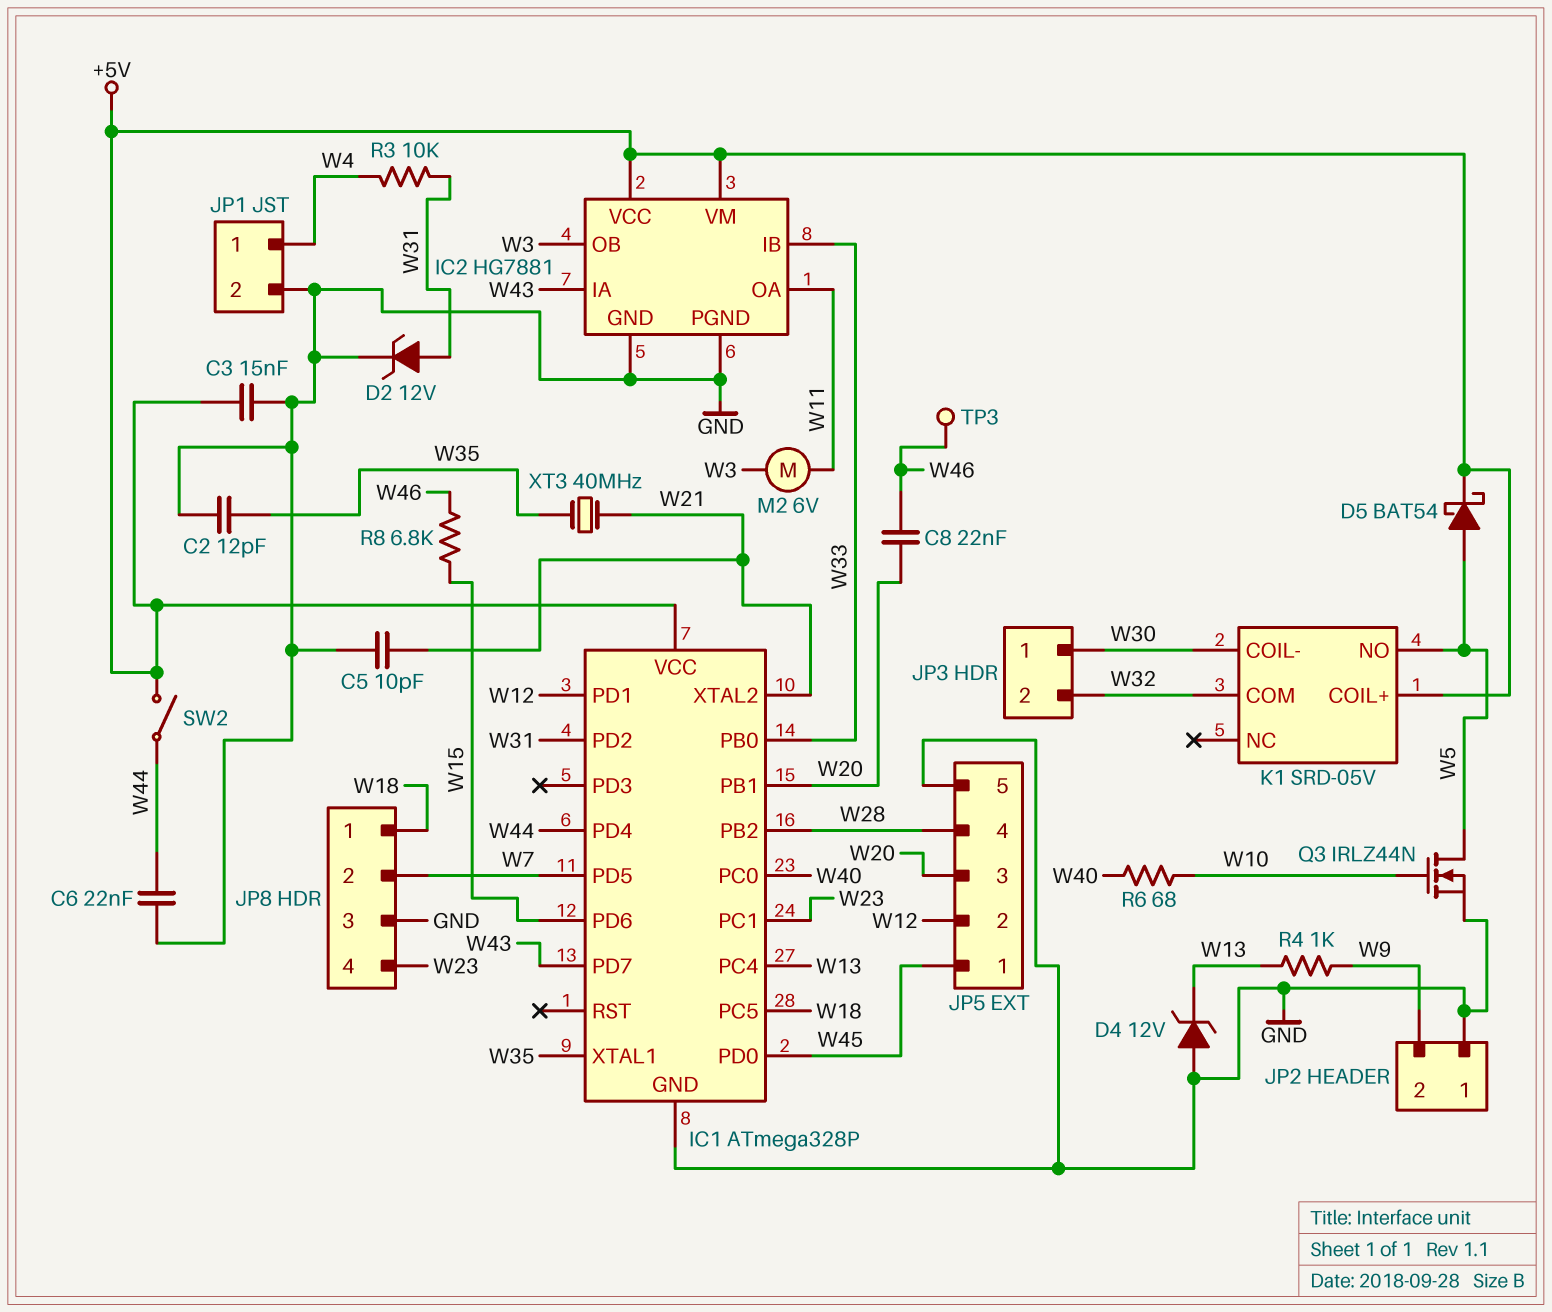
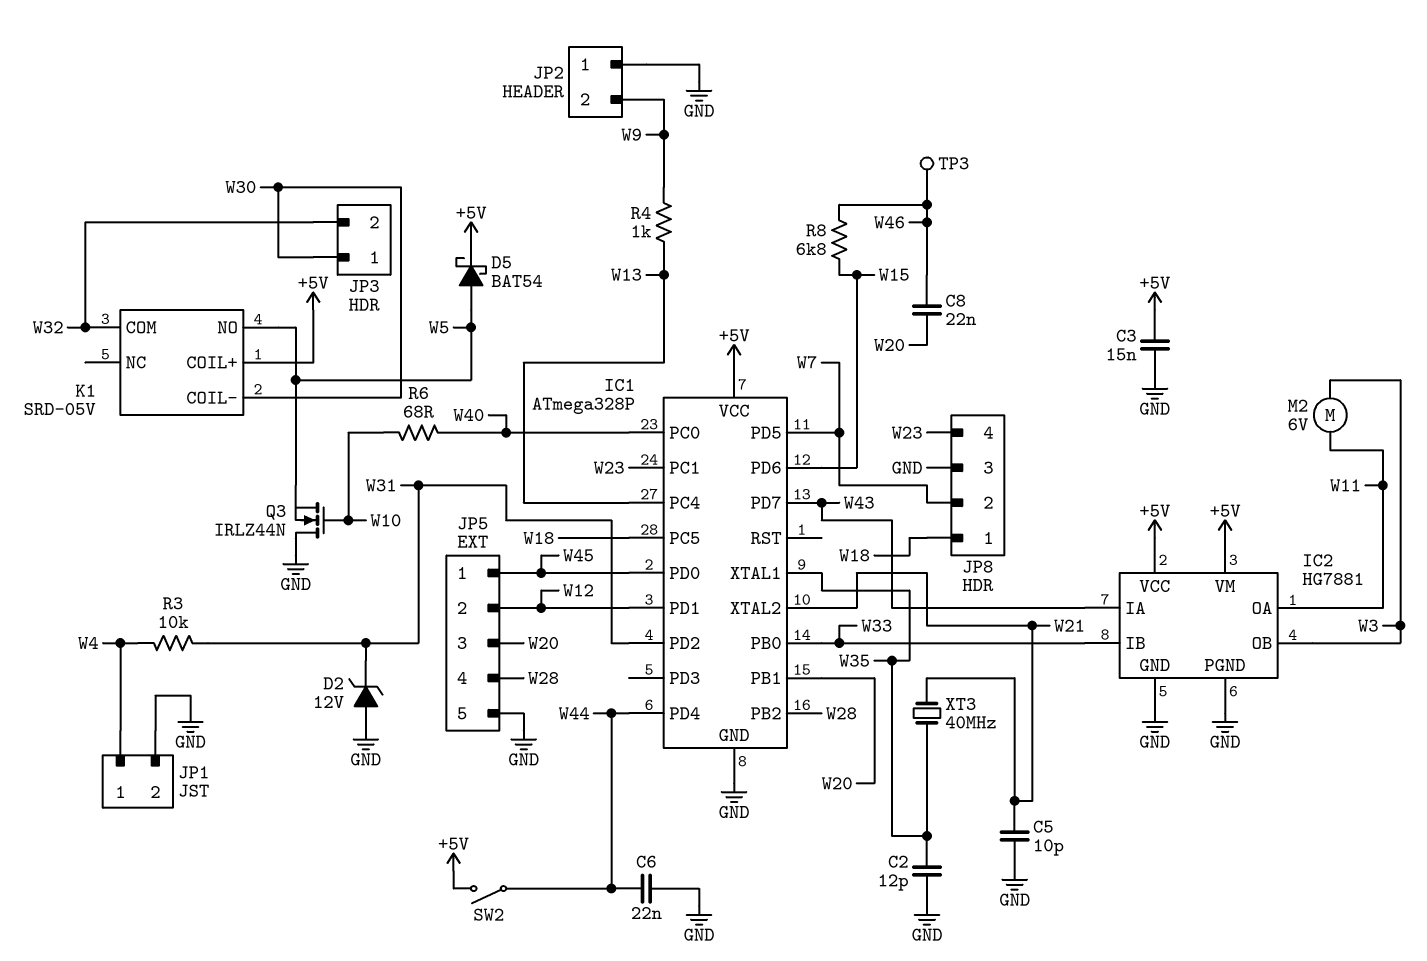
D2: zener 12V (A W31, K GND) -> zener 12V (A GND, K W31)
D4: zener 12V (A GND, K W13) -> none
Q3: NMOS IRLZ44N (G W10, D W5, S GND) -> NMOS IRLZ44N (G W10, D GND, S W5)

